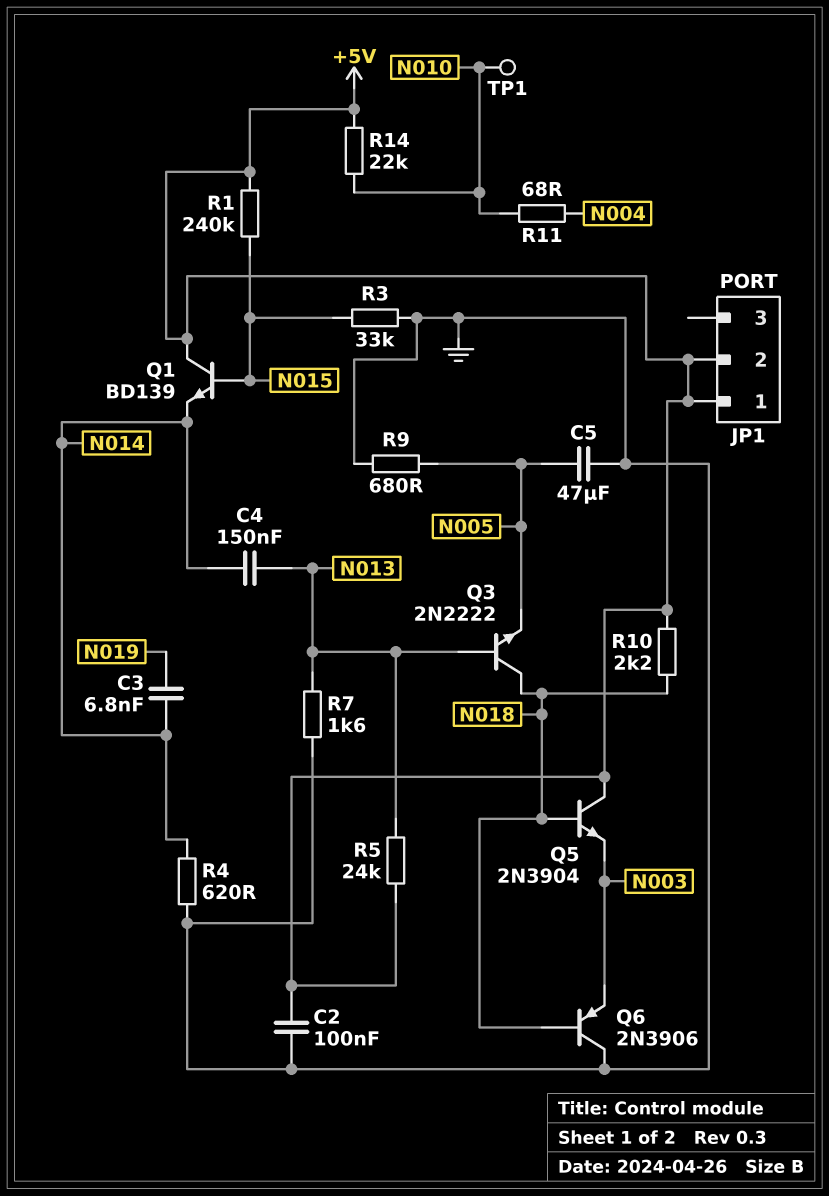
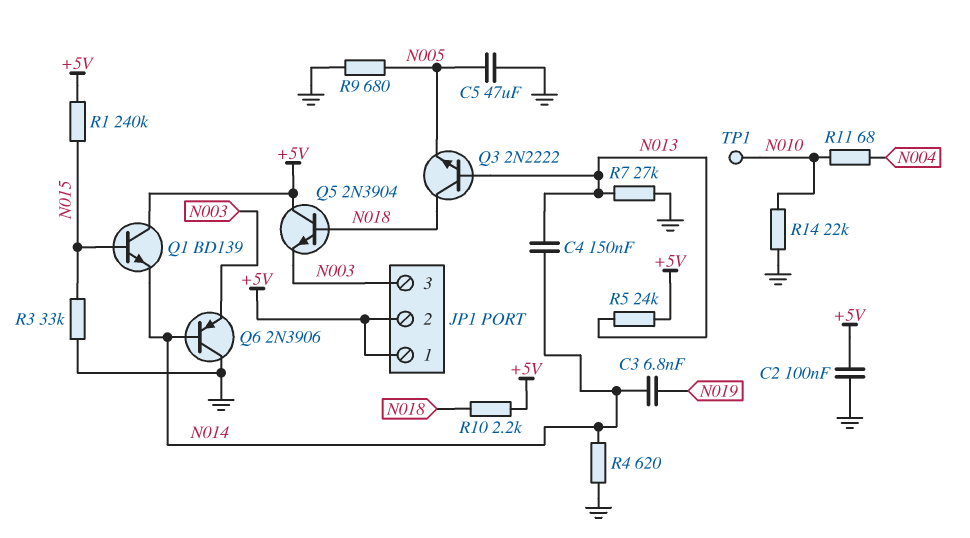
JP1 pin 3: none -> N003
Q6: PNP 2N3906 (B N018, C GND, E N003) -> PNP 2N3906 (B N014, C GND, E N003)
R7: 1.6k (GND, N013) -> 27k (GND, N013)
R14: 22k (+5V, N010) -> 22k (GND, N010)

